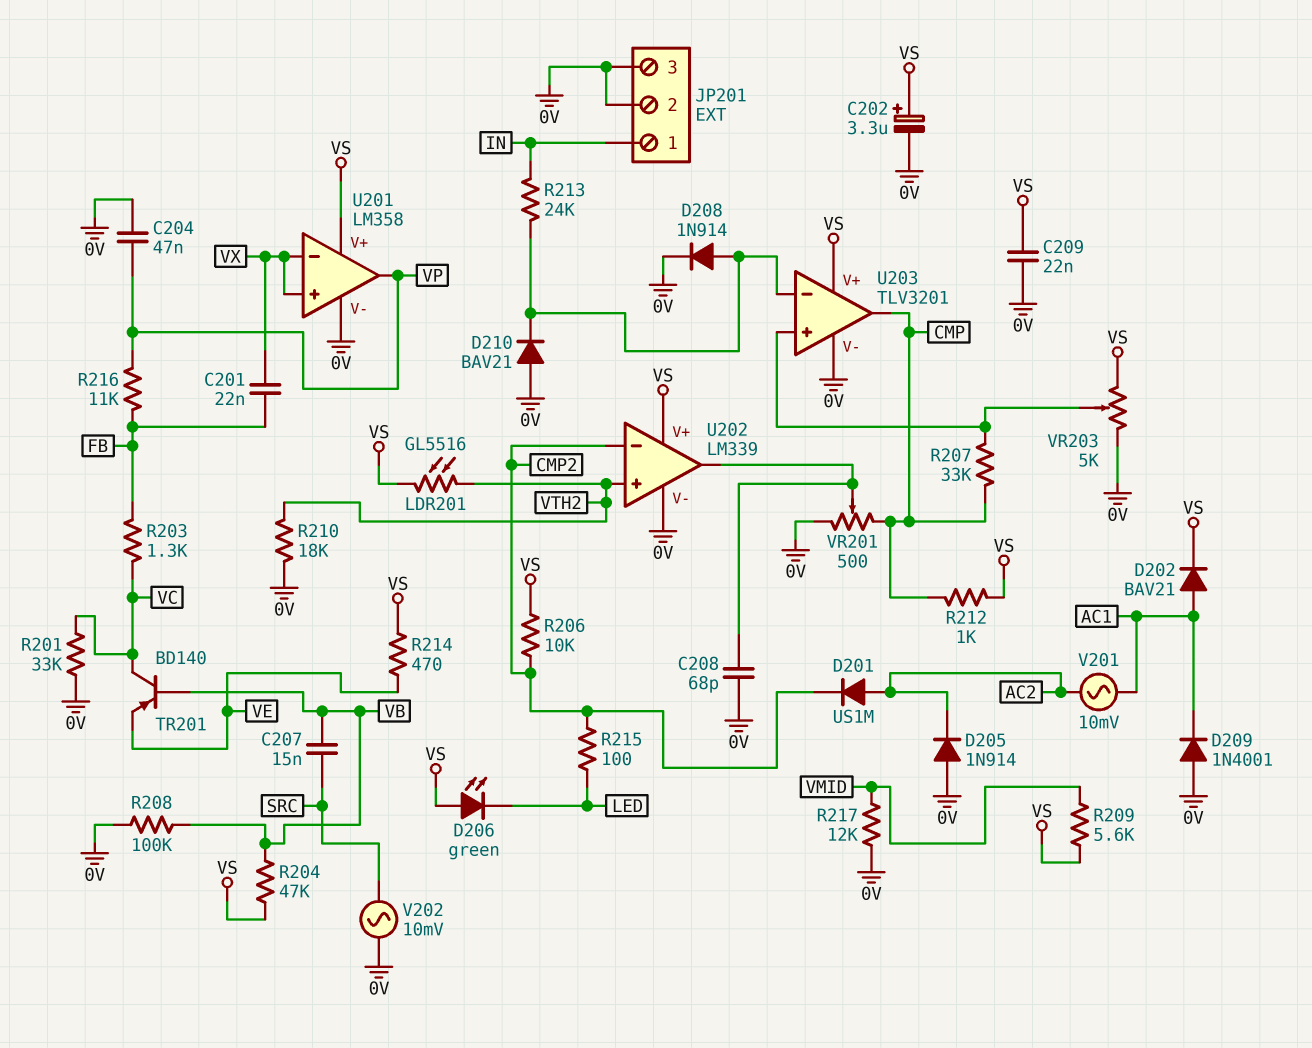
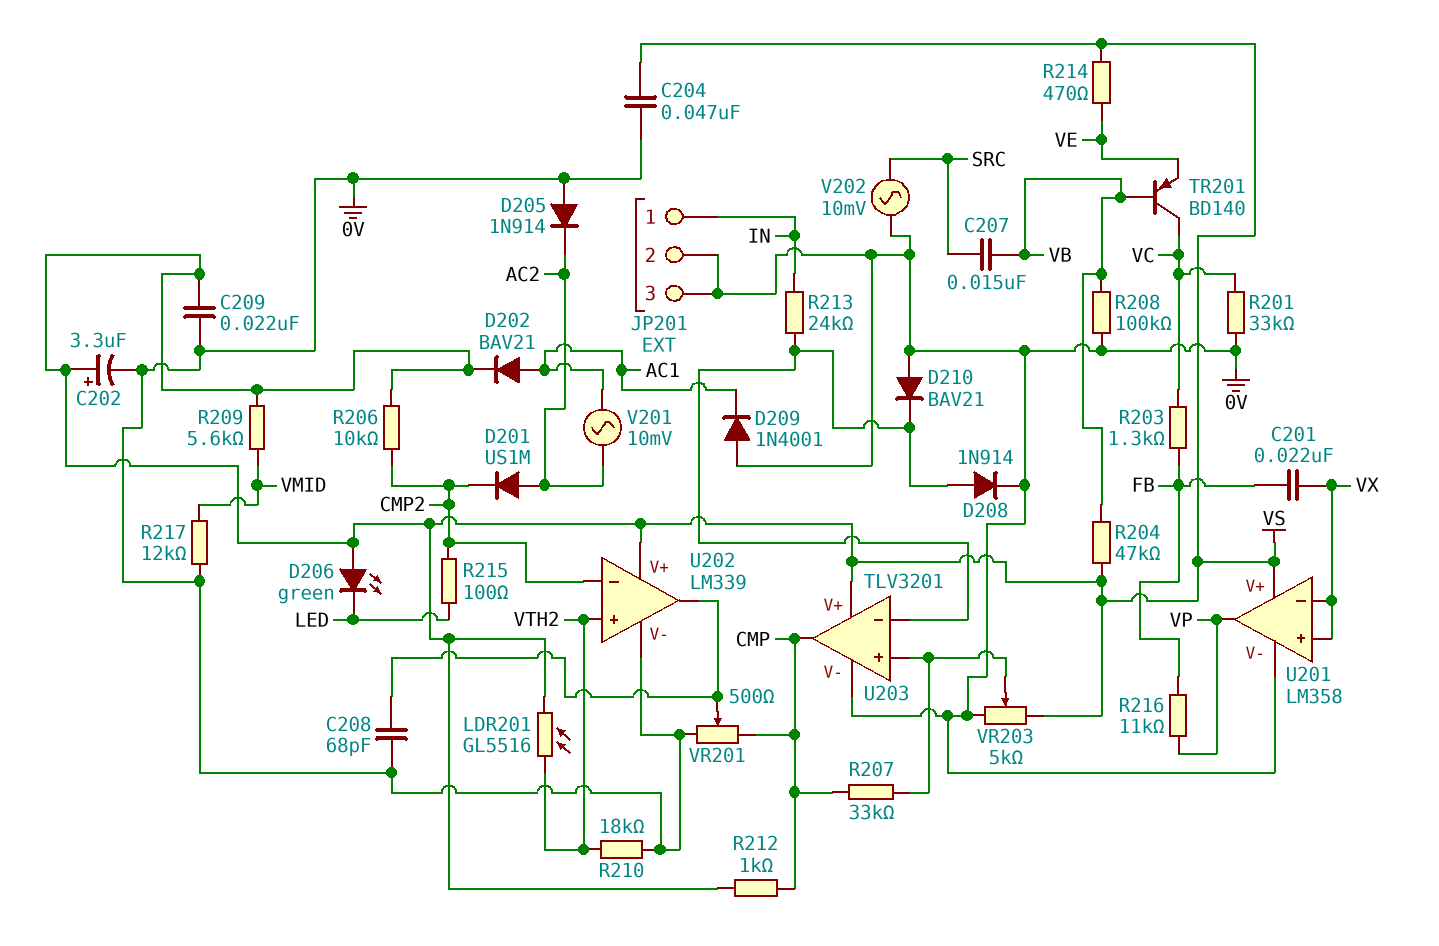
C204: 47nF (0V, VP) -> 47nF (0V, VS)

